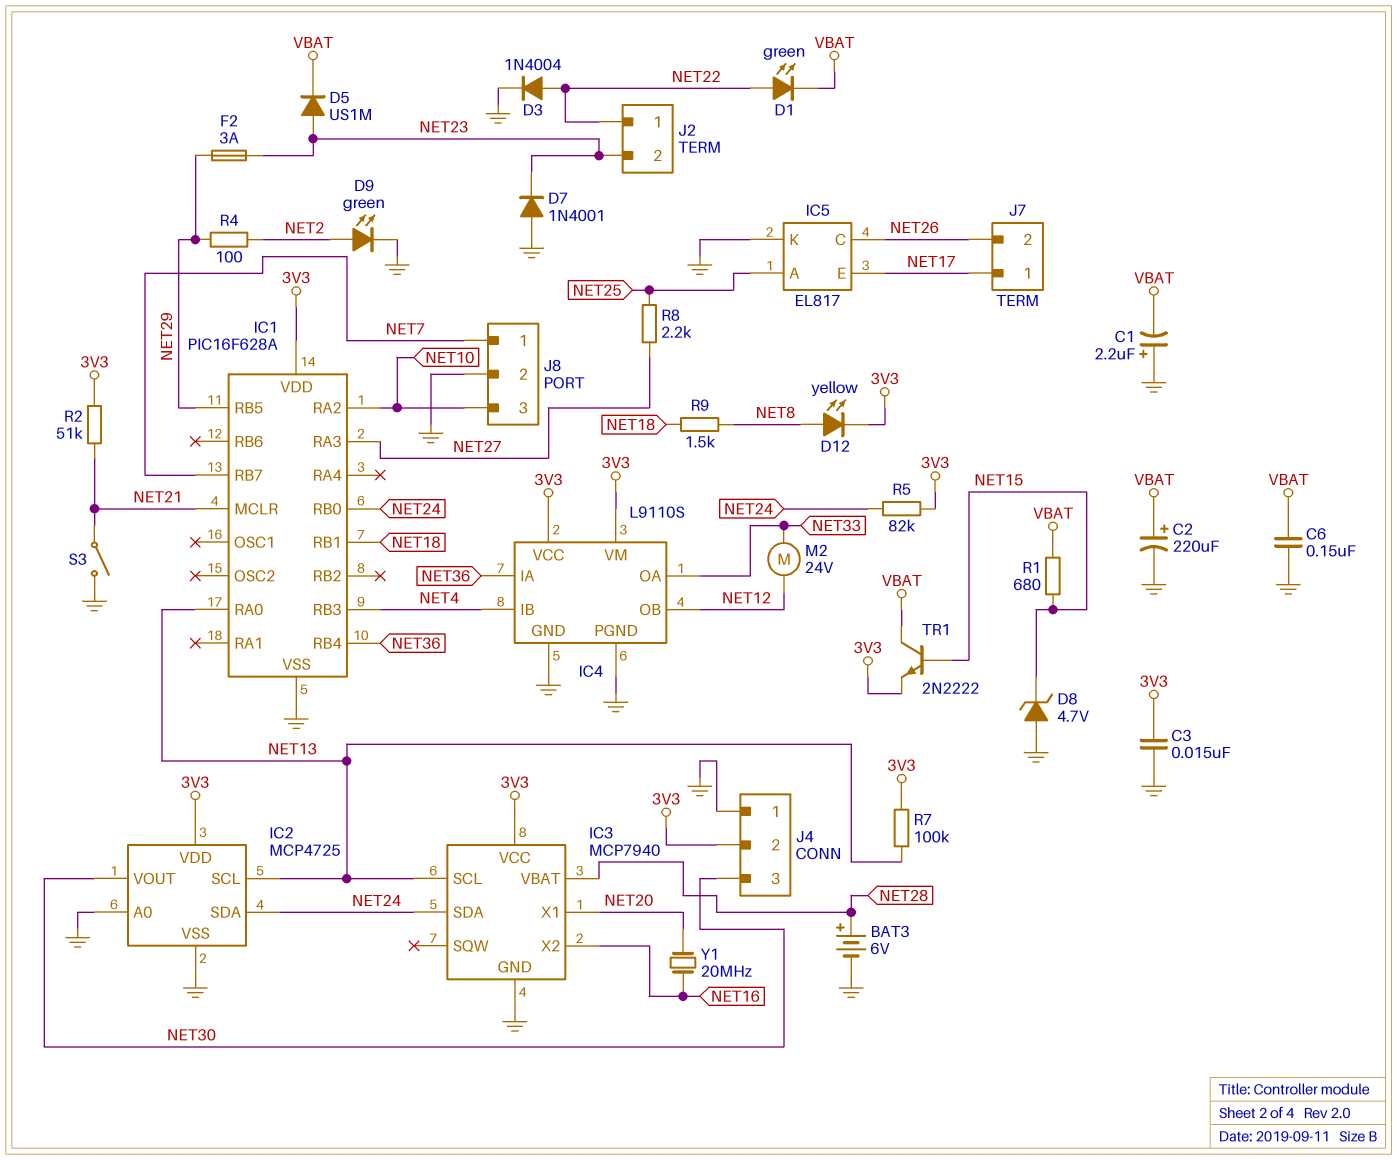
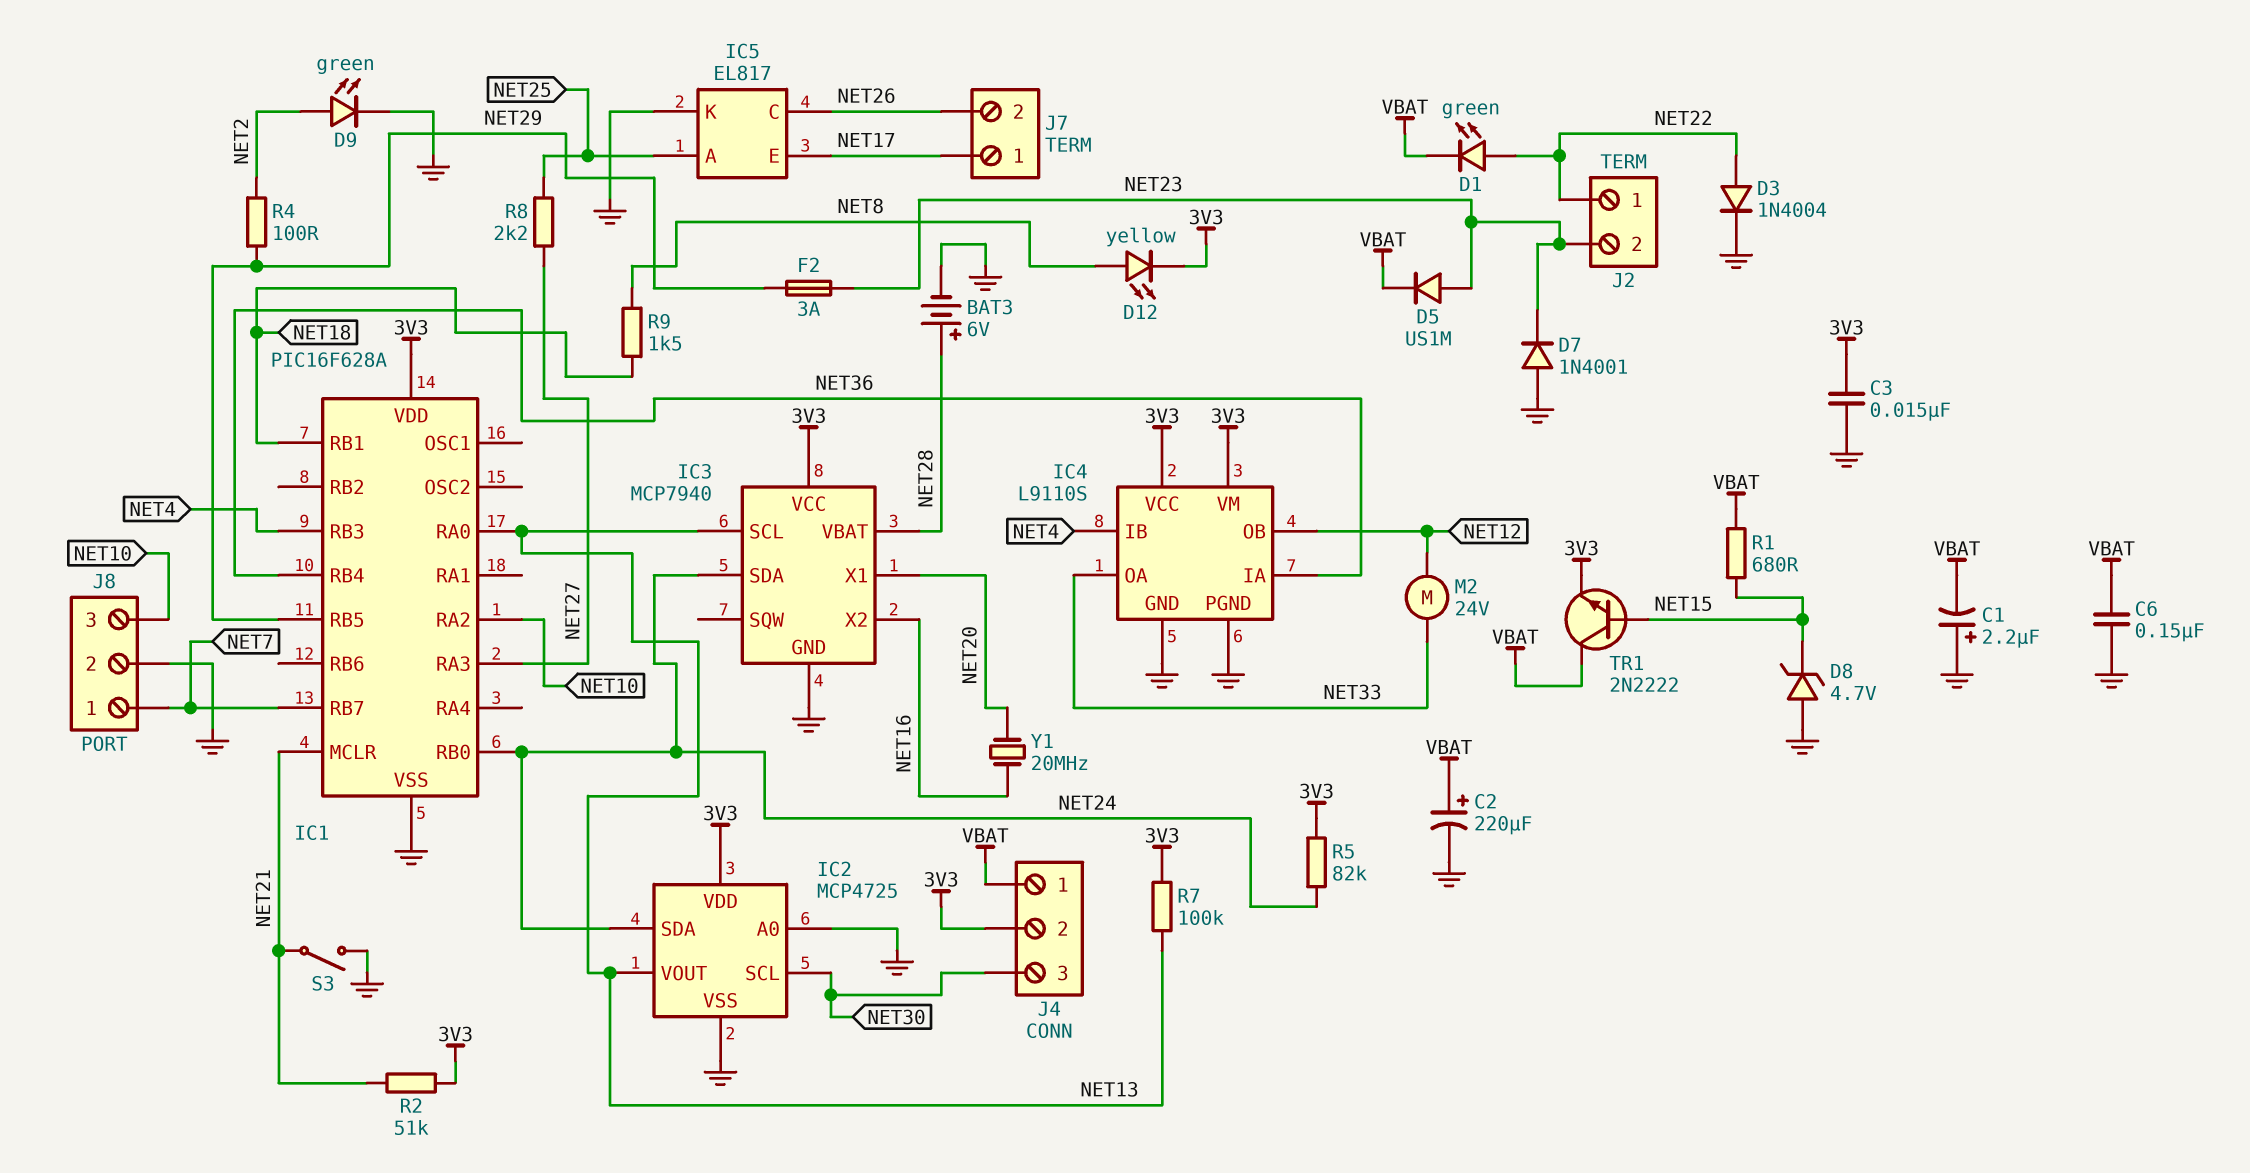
IC2 pin SCL: NET13 -> NET30
IC2 pin VOUT: NET30 -> NET13
J4 pin 1: GND -> VBAT

